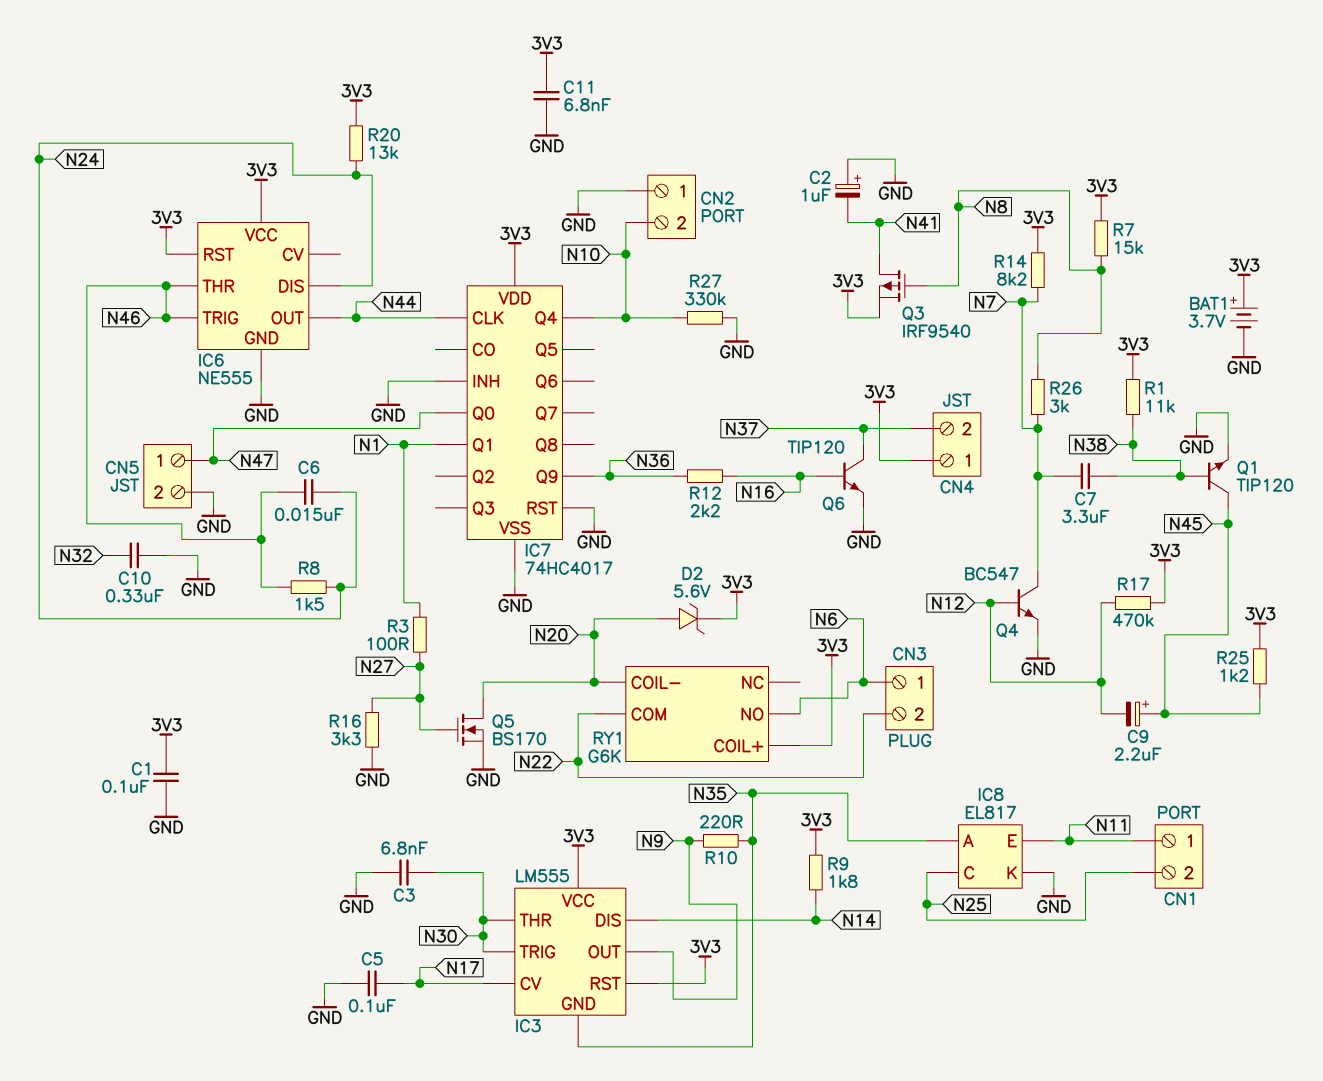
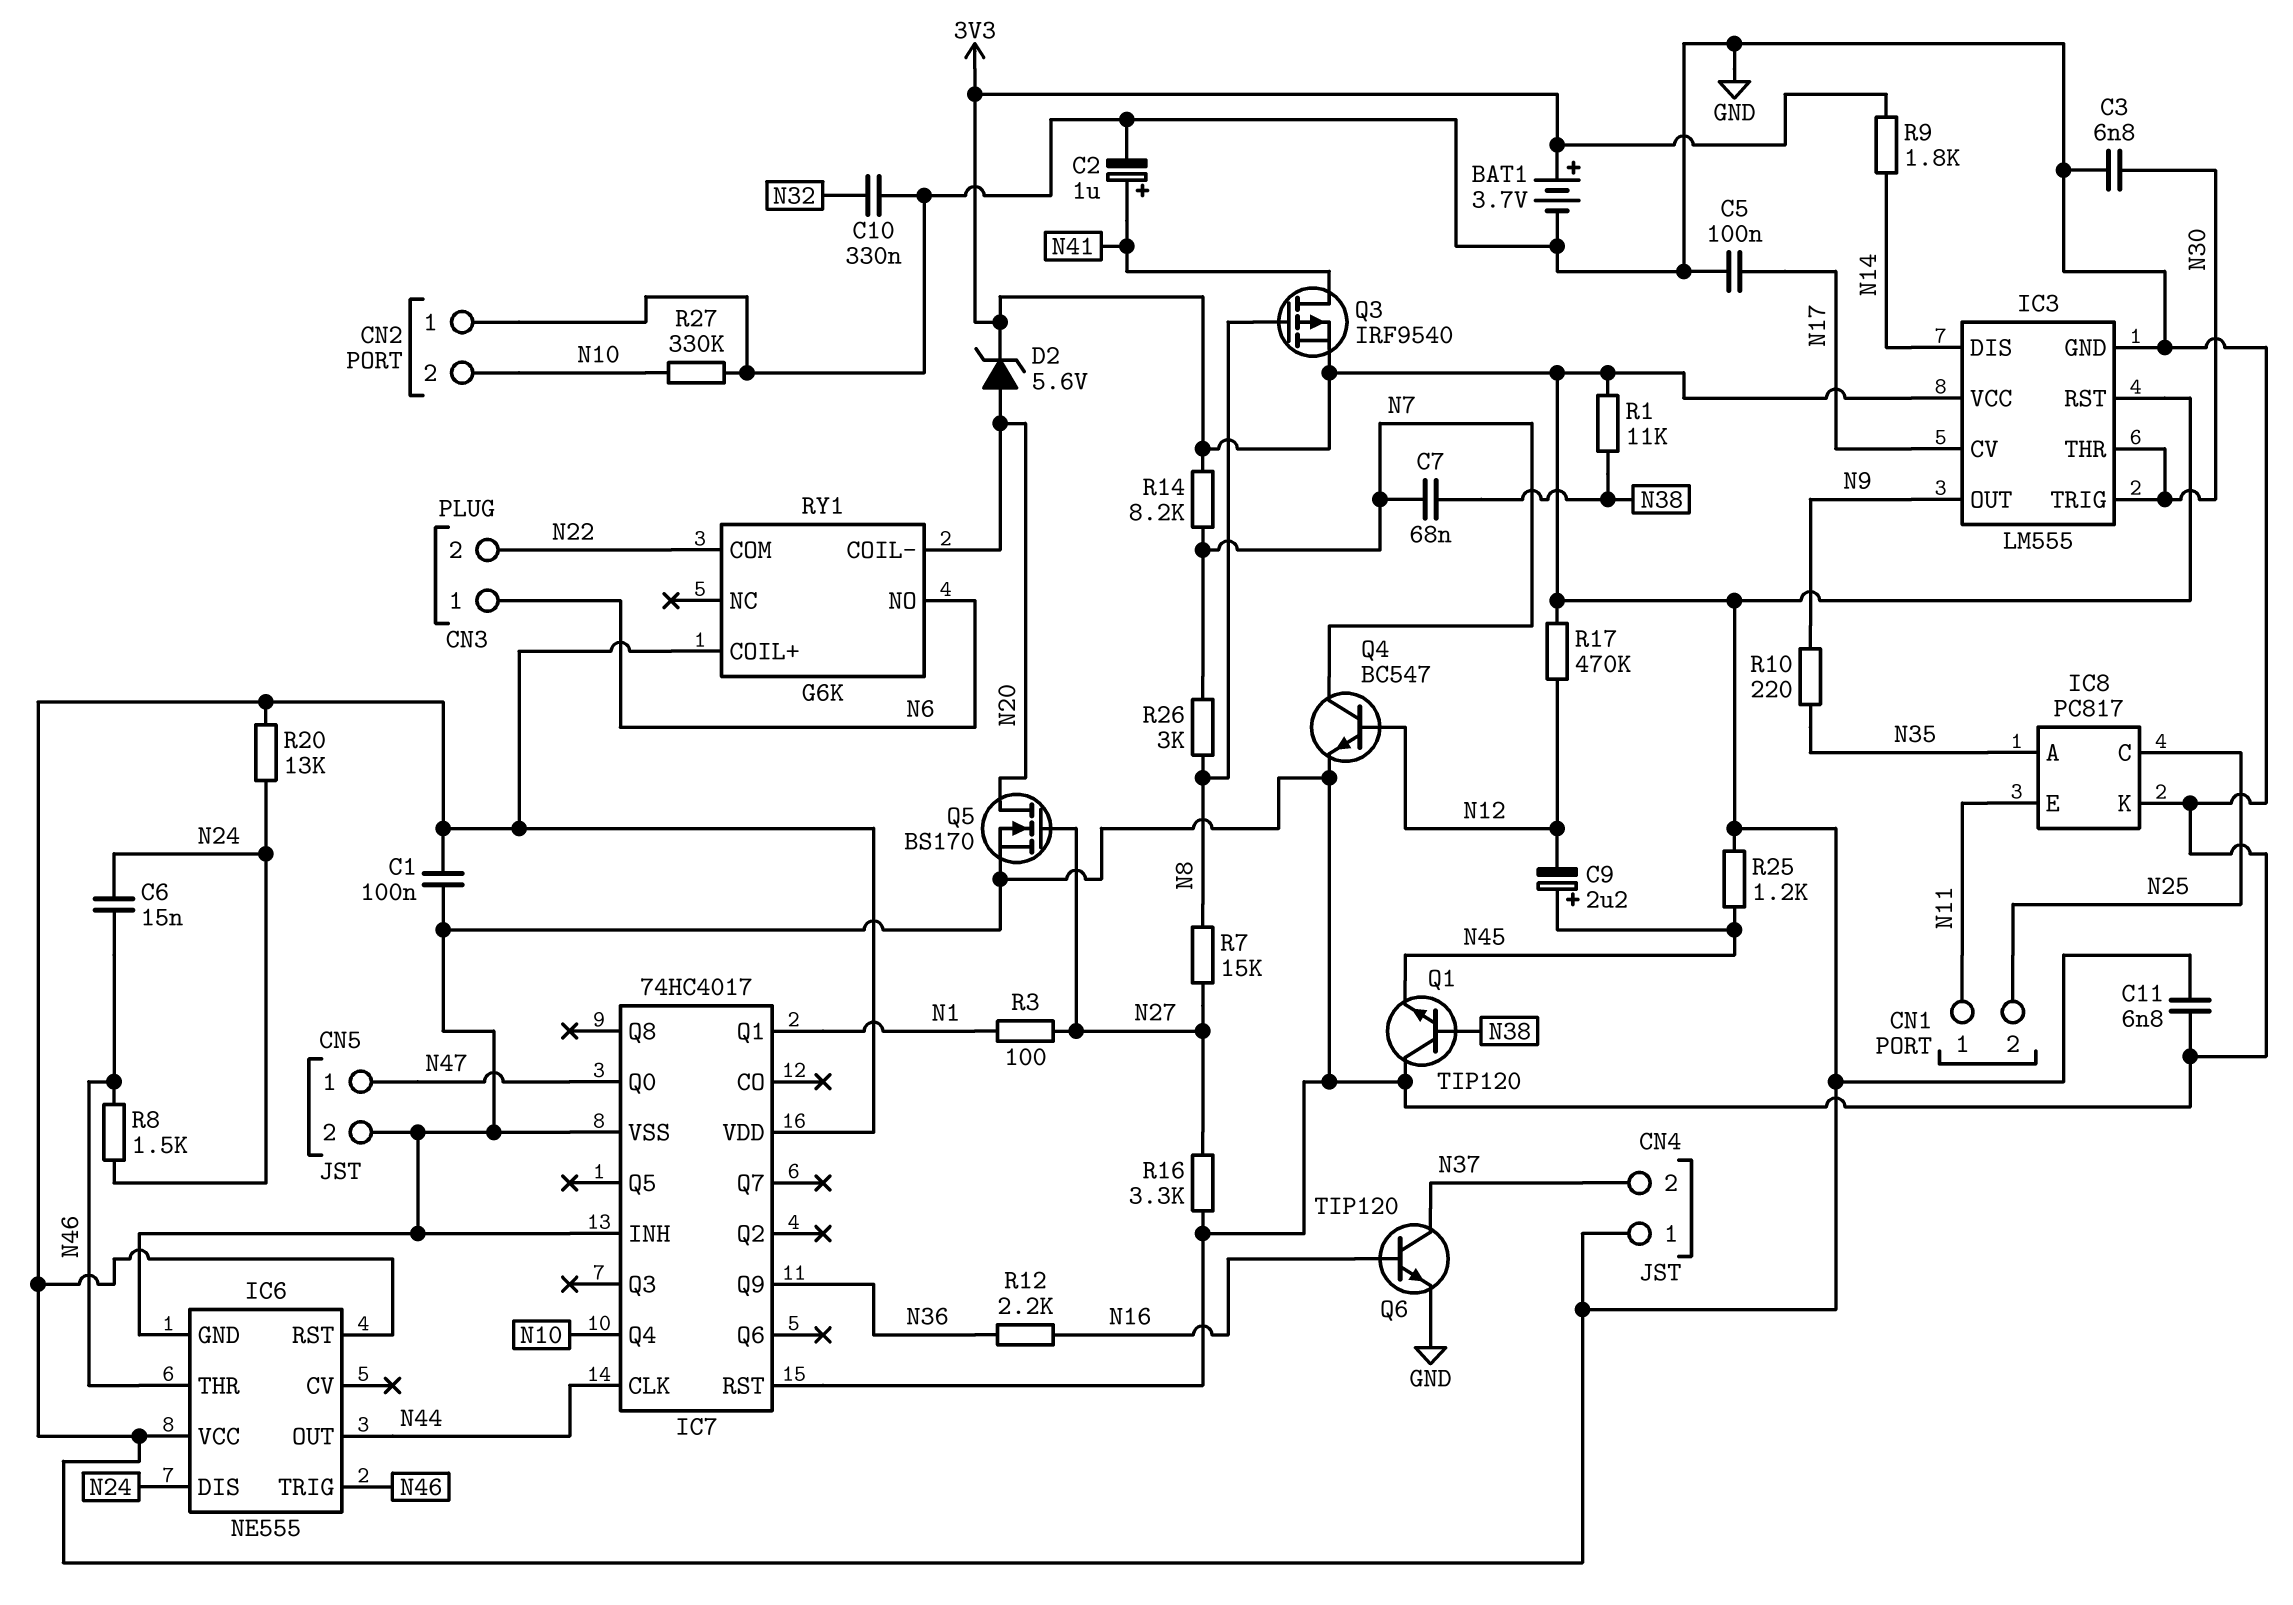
C2: 1uF (plus GND, minus N41) -> 1uF (plus N41, minus GND)
C7: 3.3uF (N7, N38) -> 68nF (N7, N38)
IC3 pin GND: N35 -> GND
IC8: EL817 -> PC817
Q1: NPN TIP120 (B N38, C N45, E GND) -> NPN TIP120 (B N38, C GND, E N45)
R7: 15k (3V3, N8) -> 15k (N8, N27)

